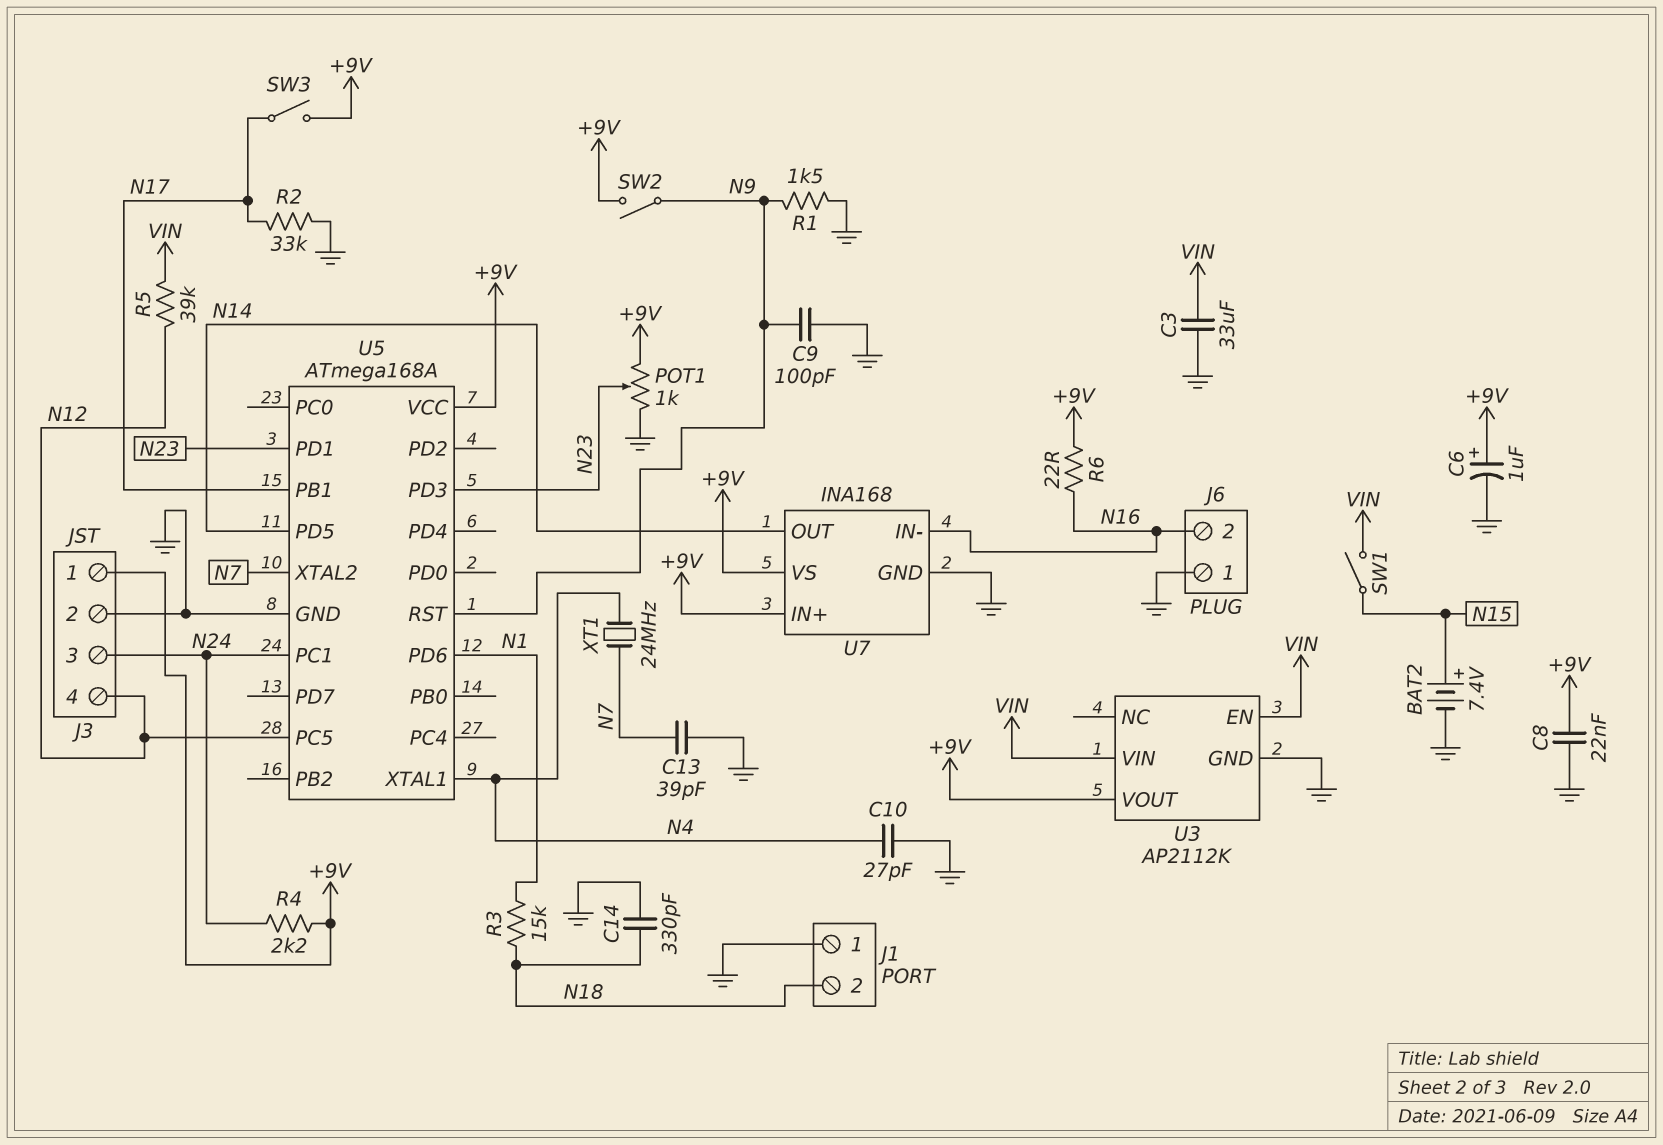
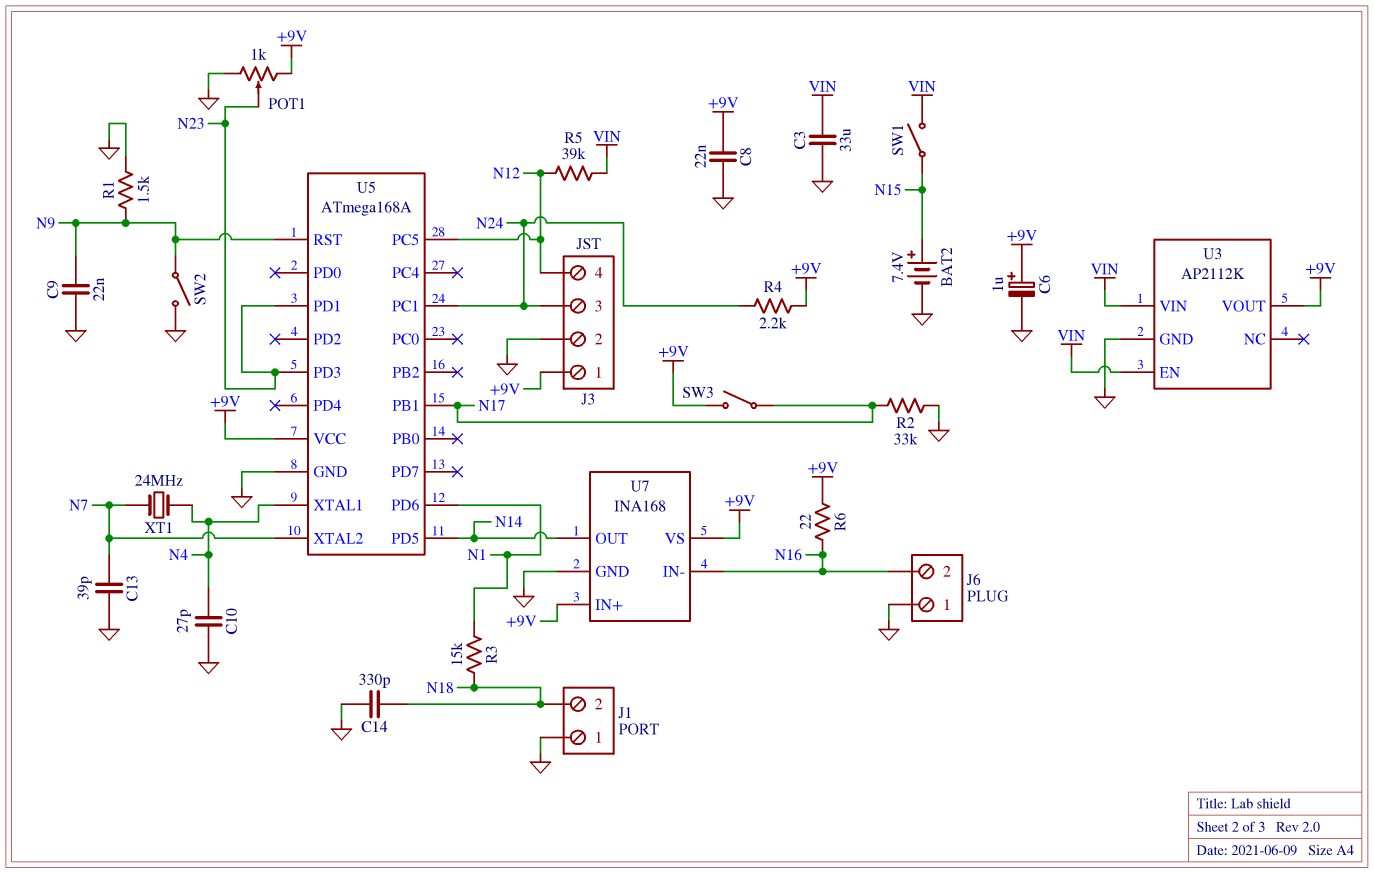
C9: 100pF (GND, N9) -> 22nF (GND, N9)
SW2: switch (+9V, N9) -> switch (GND, N9)

